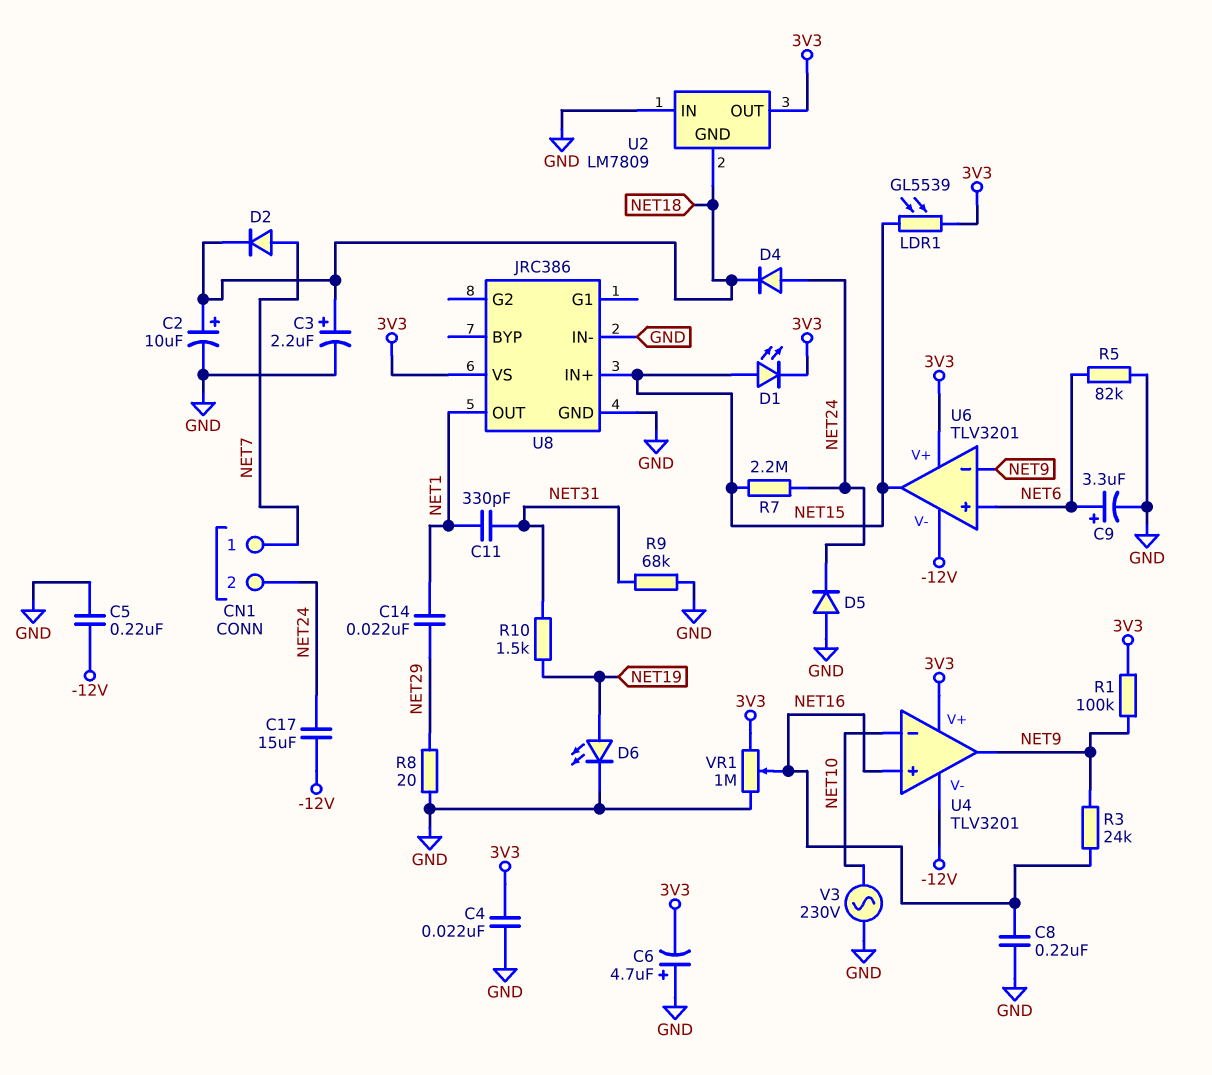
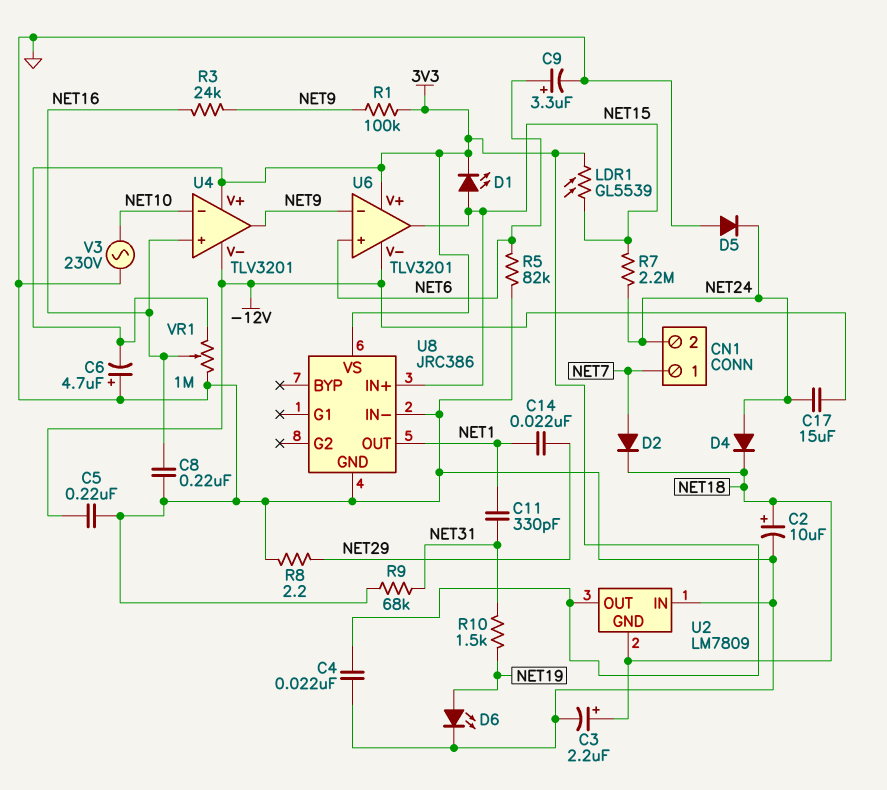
R8: 20 (GND, NET29) -> 2.2 (GND, NET29)

